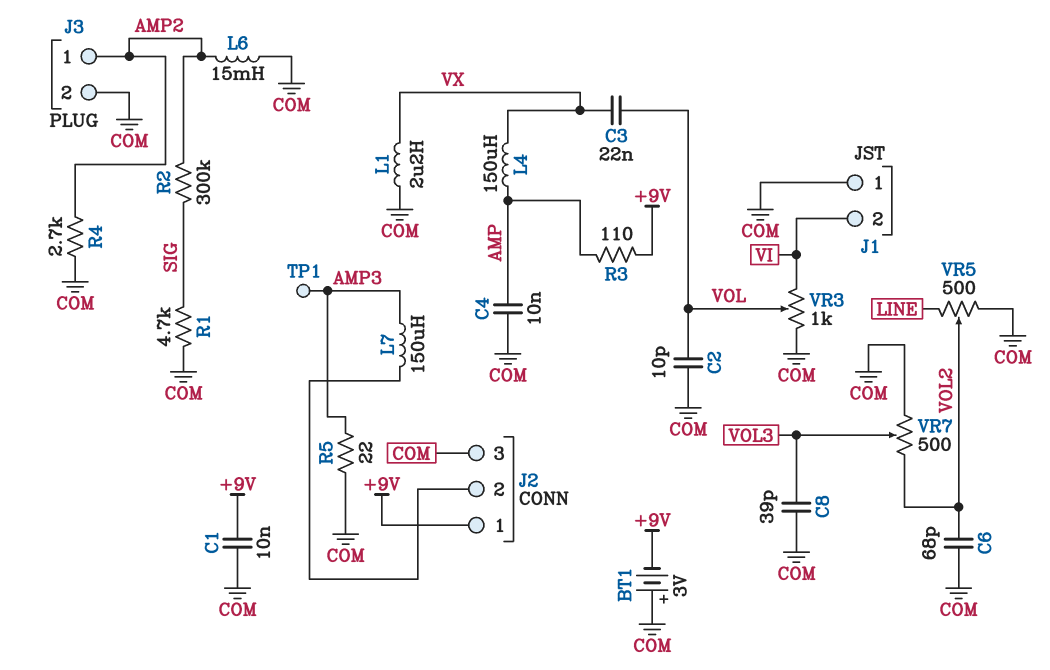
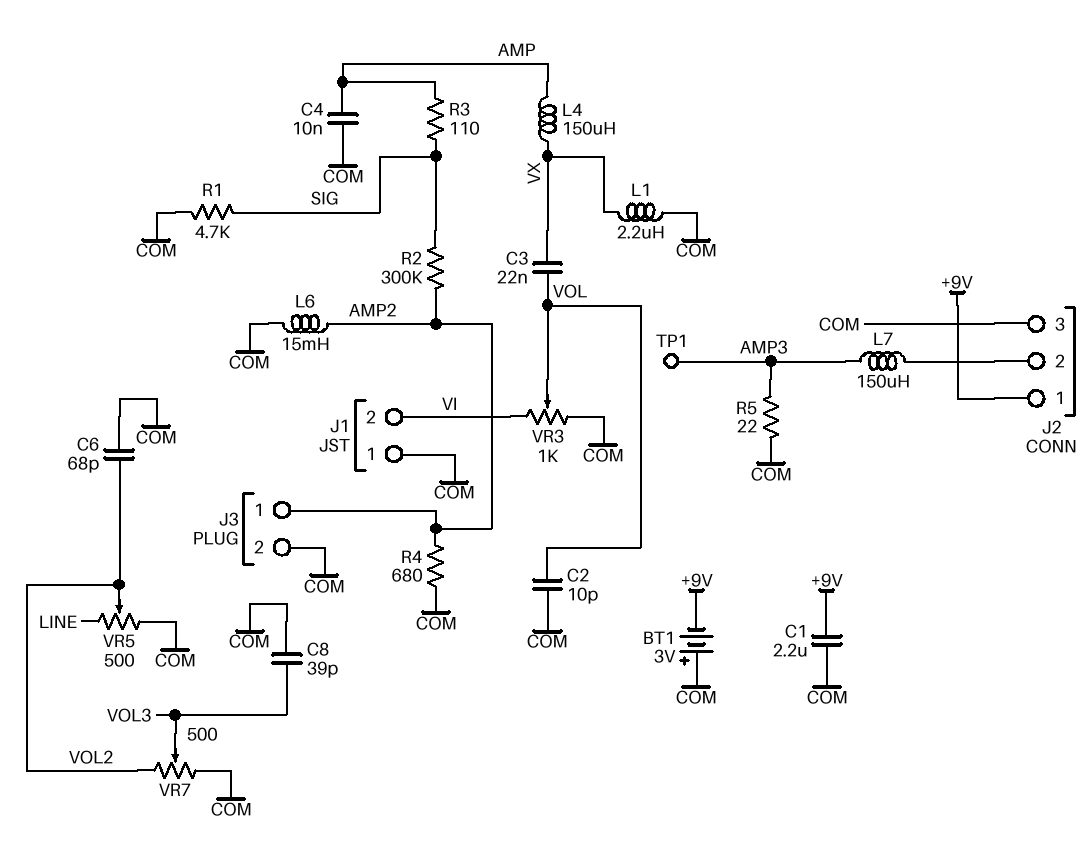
C1: 10nF (+9V, COM) -> 2.2uF (+9V, COM)
R3: 110 (+9V, AMP) -> 110 (AMP, SIG)
R4: 2.7k (AMP2, COM) -> 680 (AMP2, COM)

